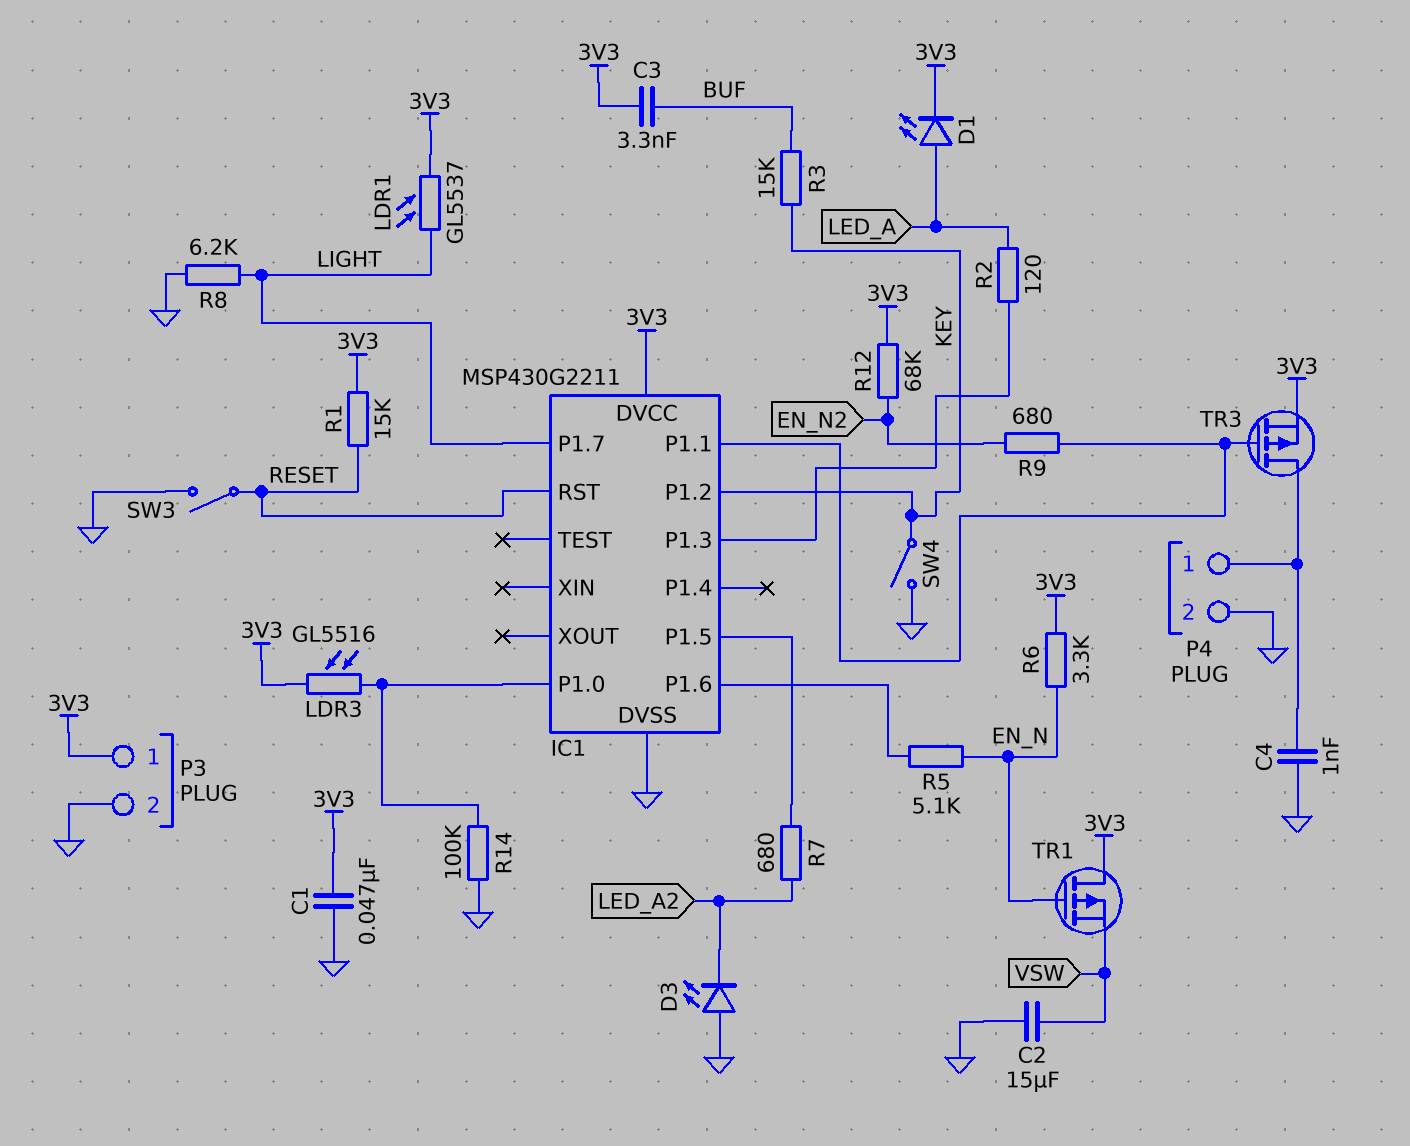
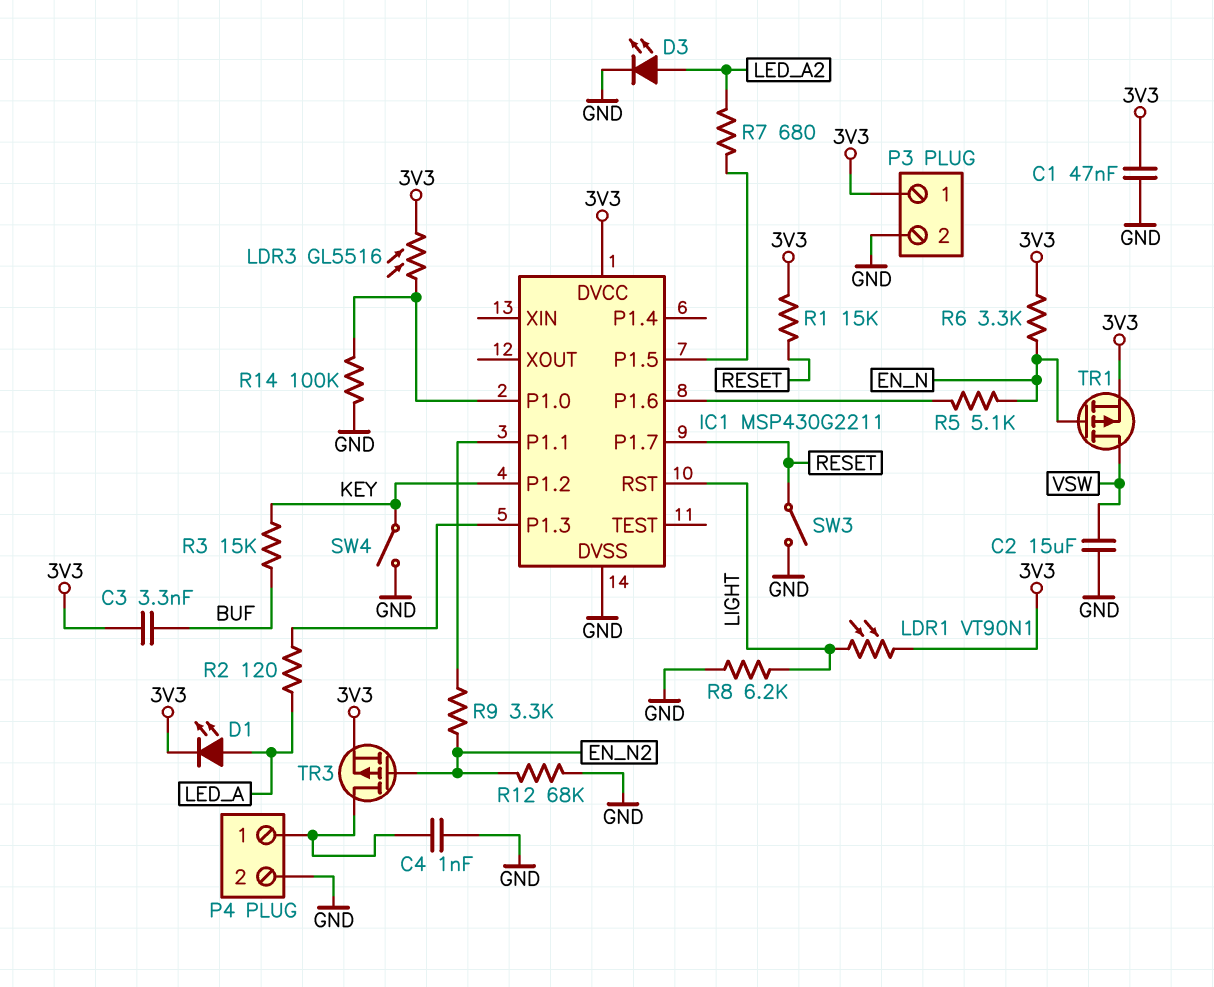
D3: LED (A GND, K LED_A2) -> LED (A LED_A2, K GND)
IC1 pin P1.7: LIGHT -> RESET
IC1 pin RST: RESET -> LIGHT
LDR1: GL5537 (3V3, LIGHT) -> VT90N1 (3V3, LIGHT)
R9: 680 (EN_N2, IC1/P1.1) -> 3.3k (EN_N2, IC1/P1.1)
R12: 68k (3V3, EN_N2) -> 68k (EN_N2, GND)
TR1: PMOS (G EN_N, D 3V3, S VSW) -> PMOS (G EN_N, D VSW, S 3V3)
TR3: PMOS (G IC1/P1.1, D P4/1, S 3V3) -> PMOS (G EN_N2, D P4/1, S 3V3)

